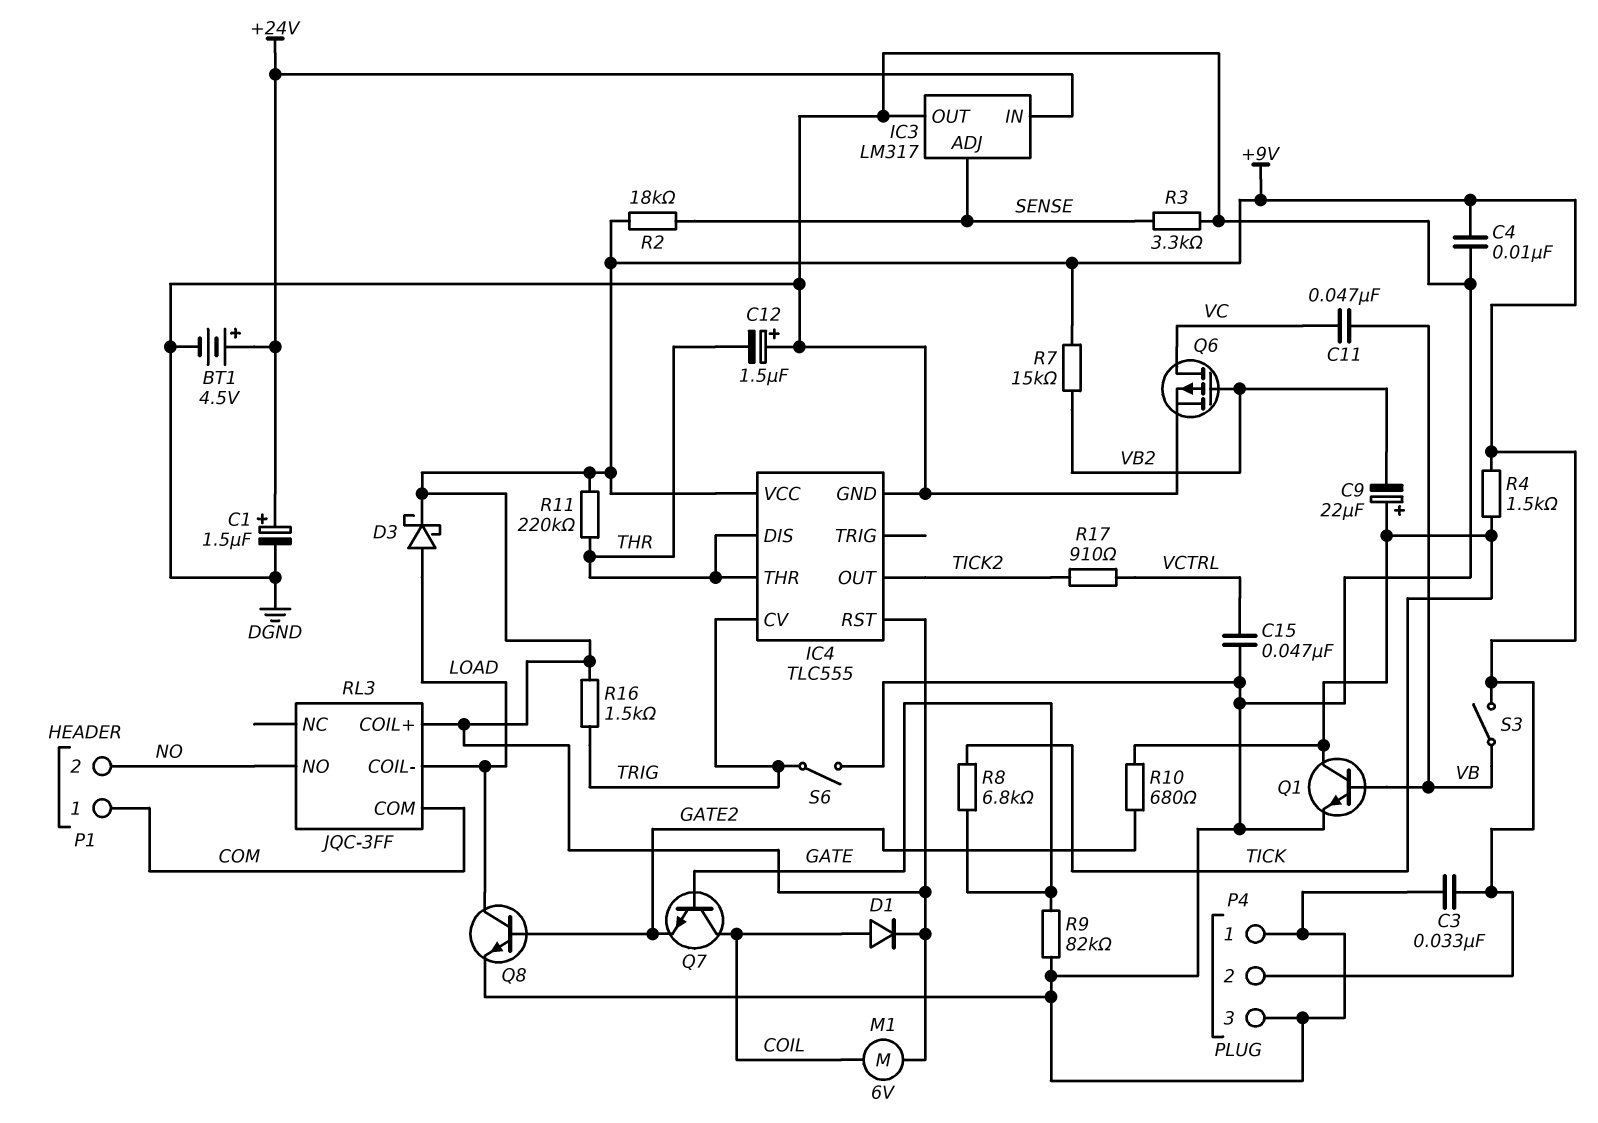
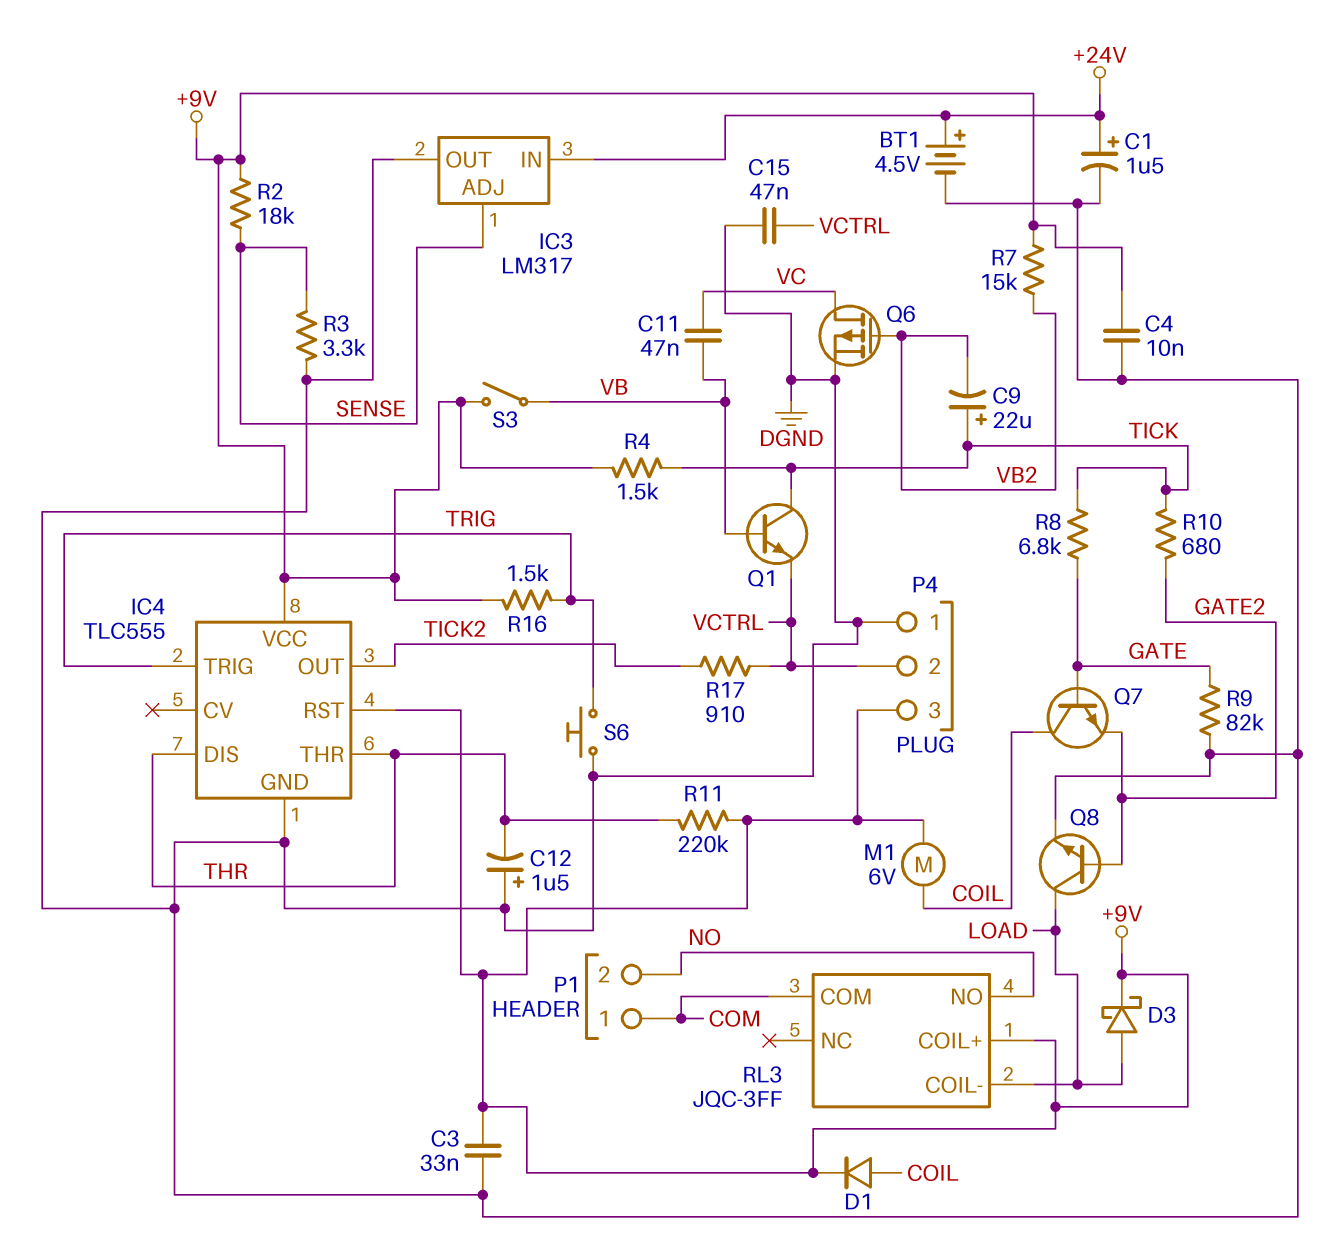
IC4 pin CV: TRIG -> none
IC4 pin TRIG: none -> TRIG
P4 pin 2: +9V -> VCTRL
P4 pin 3: DGND -> +9V
Q1: NPN (B VB, C TICK, E DGND) -> NPN (B VB, C TICK, E VCTRL)
S6: switch (DGND, TRIG) -> button (DGND, TRIG)

